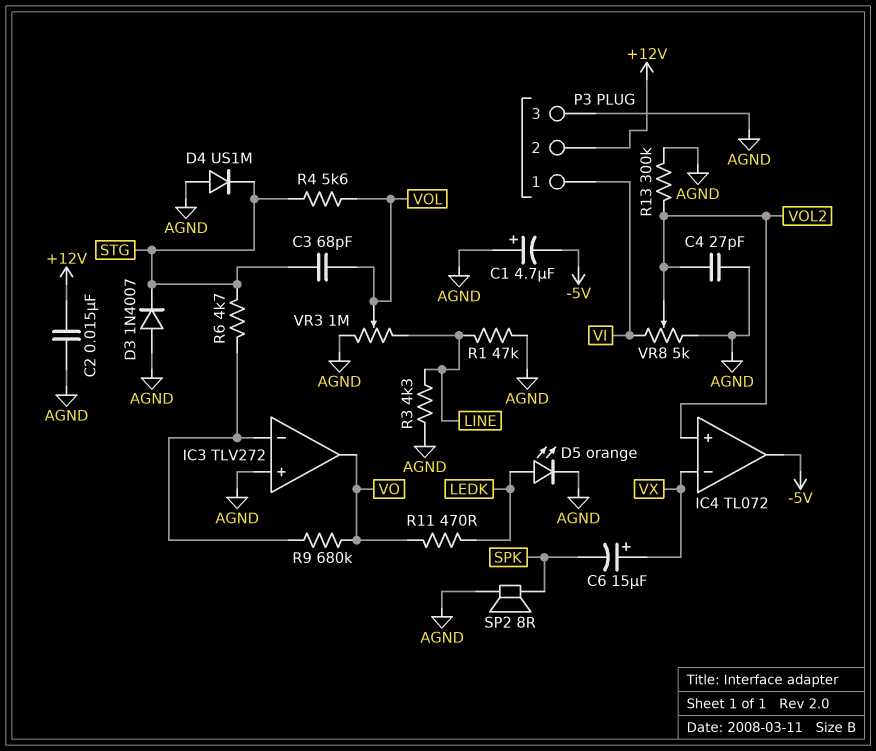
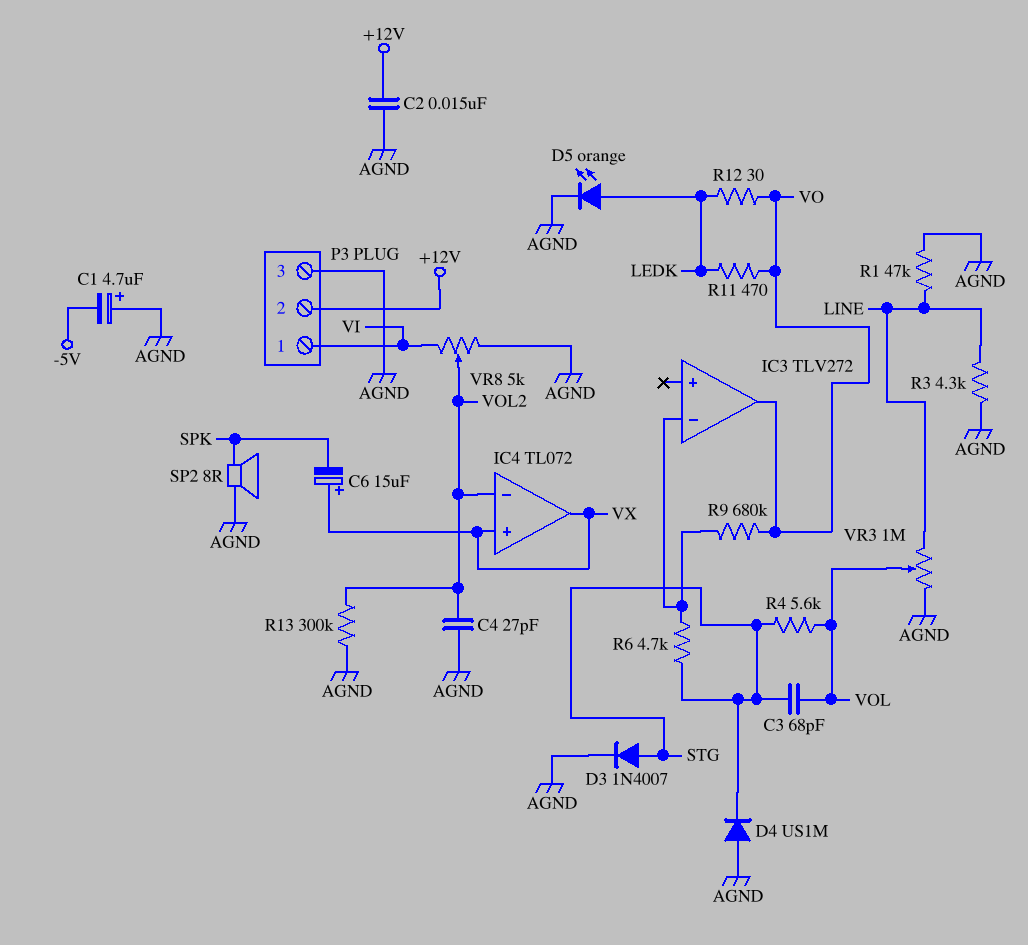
D3: diode 1N4007 (A AGND, K STG) -> diode 1N4007 (A STG, K AGND)
IC3 pin in+: AGND -> none
IC4 pin in+: VOL2 -> VX
IC4 pin in-: VX -> VOL2
IC4 pin out: -5V -> VX
R12: none -> 30 (LEDK, VO)

